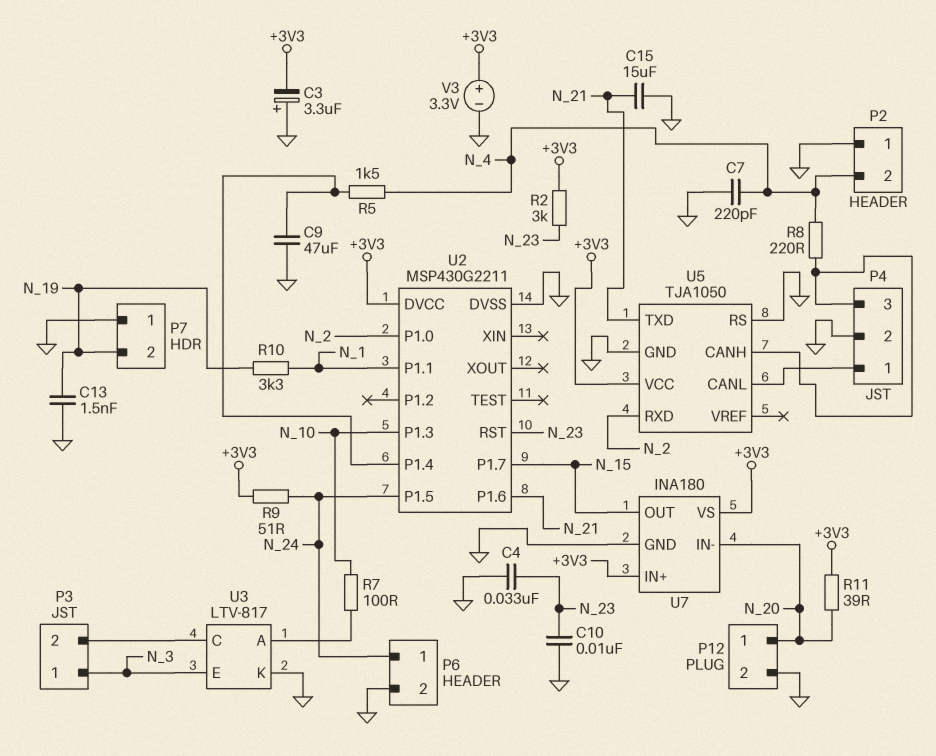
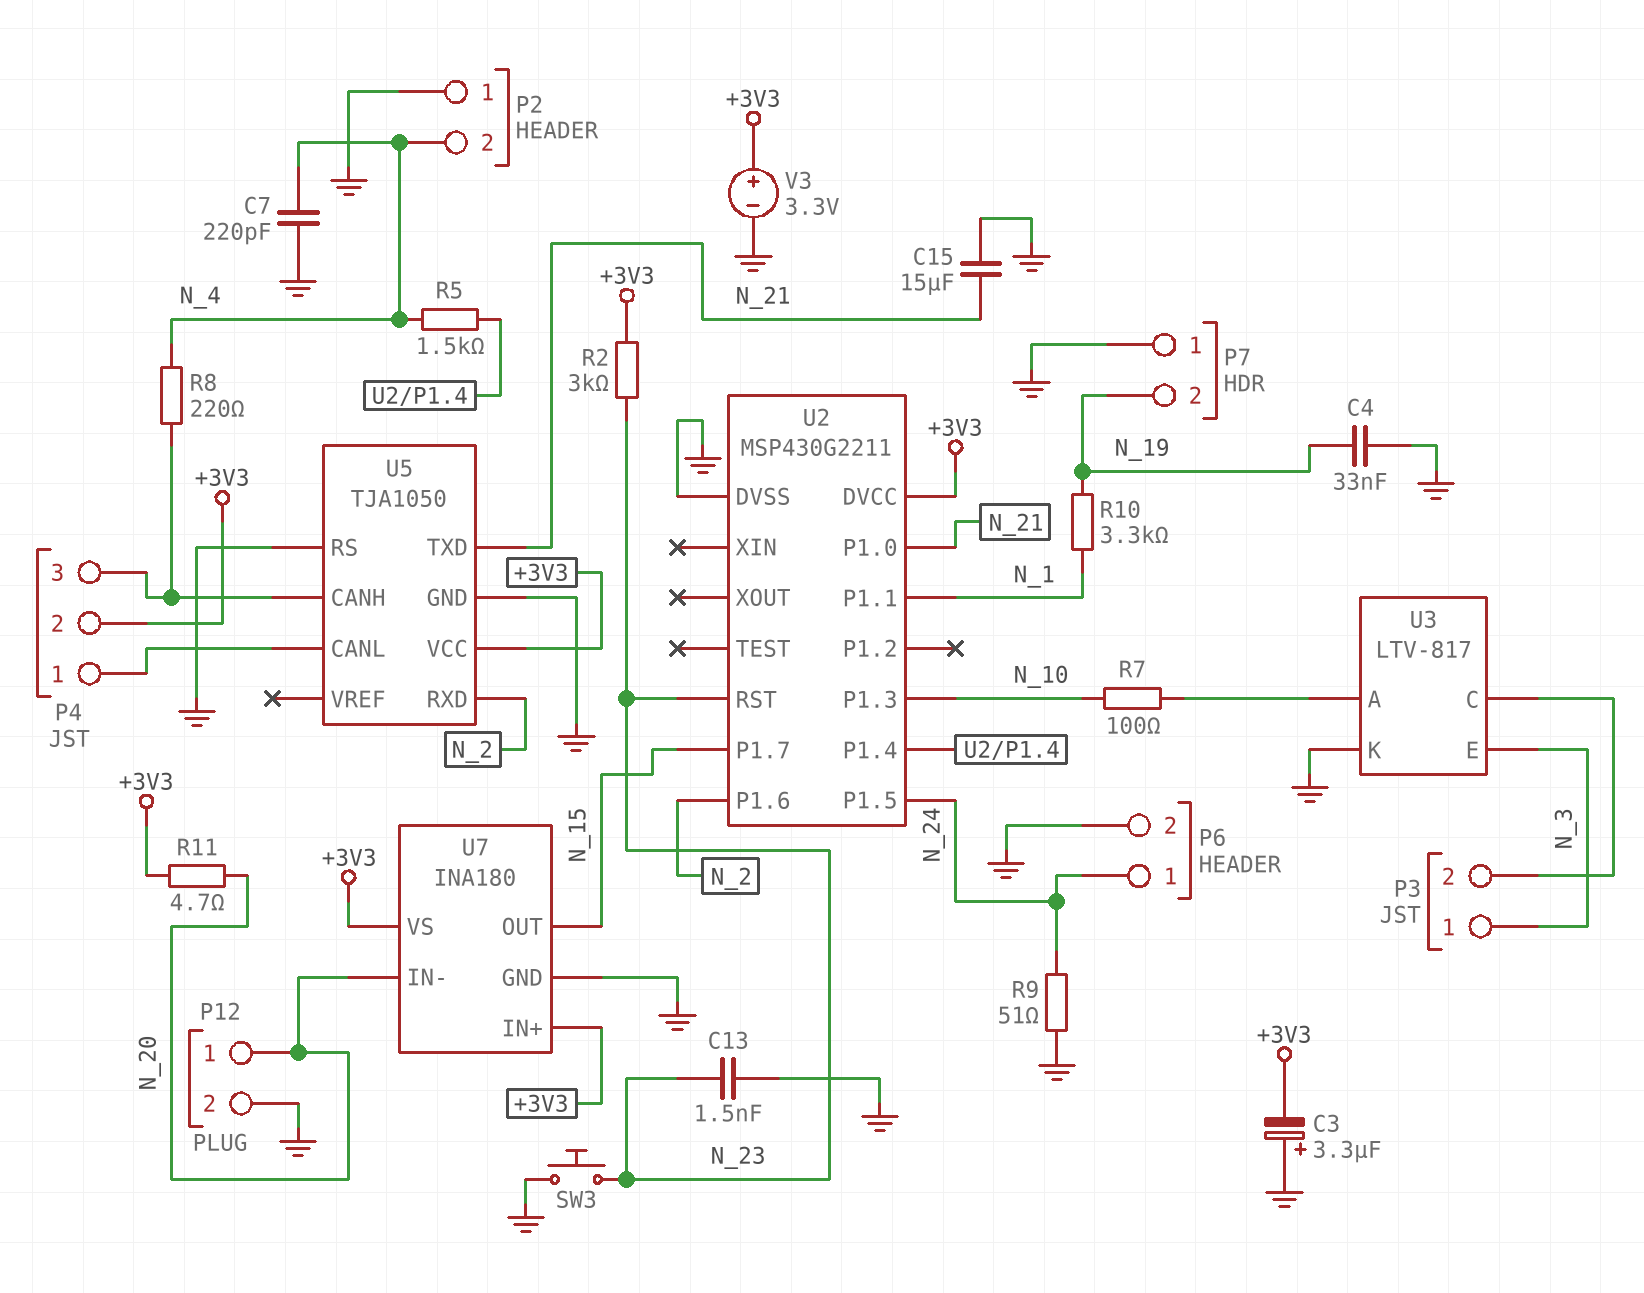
C4: 33nF (GND, N_23) -> 33nF (GND, N_19)
C9: 47uF (GND, U2/P1.4) -> none
C10: 10nF (GND, N_23) -> none
C13: 1.5nF (GND, N_19) -> 1.5nF (GND, N_23)
P4 pin 2: GND -> +3V3
R9: 51 (+3V3, N_24) -> 51 (GND, N_24)
R11: 39 (+3V3, N_20) -> 4.7 (+3V3, N_20)
SW3: none -> button (GND, N_23)
U2 pin P1.0: N_2 -> N_21
U2 pin P1.6: N_21 -> N_2

